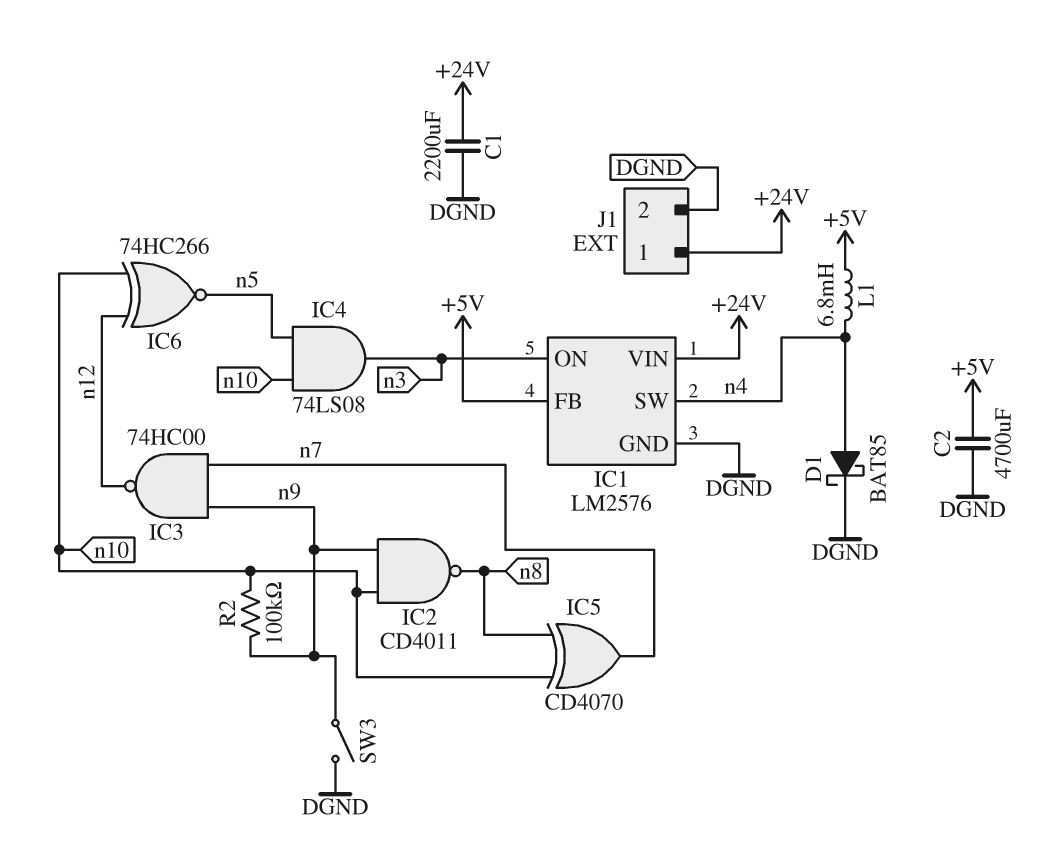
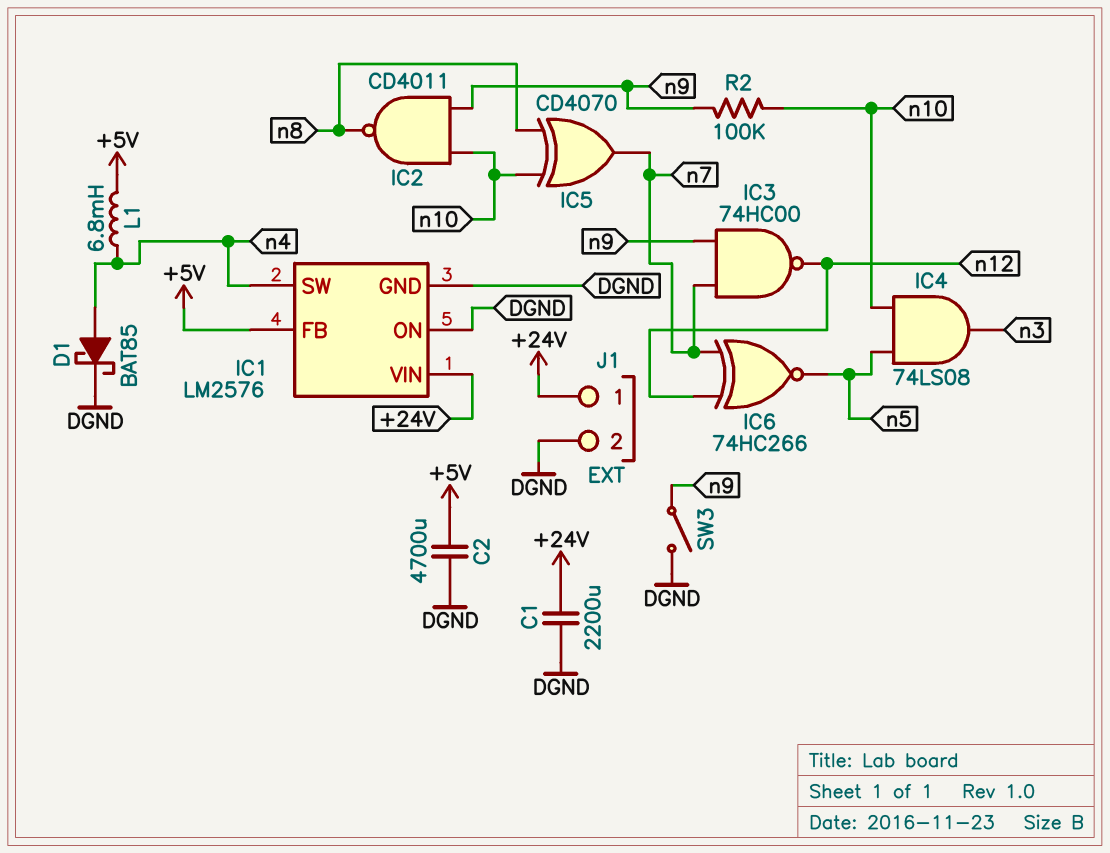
IC1 pin ON: n3 -> DGND
IC6: XNOR 74HC266 (in n10, in n12, out n5) -> XNOR 74HC266 (in n7, in n12, out n5)

